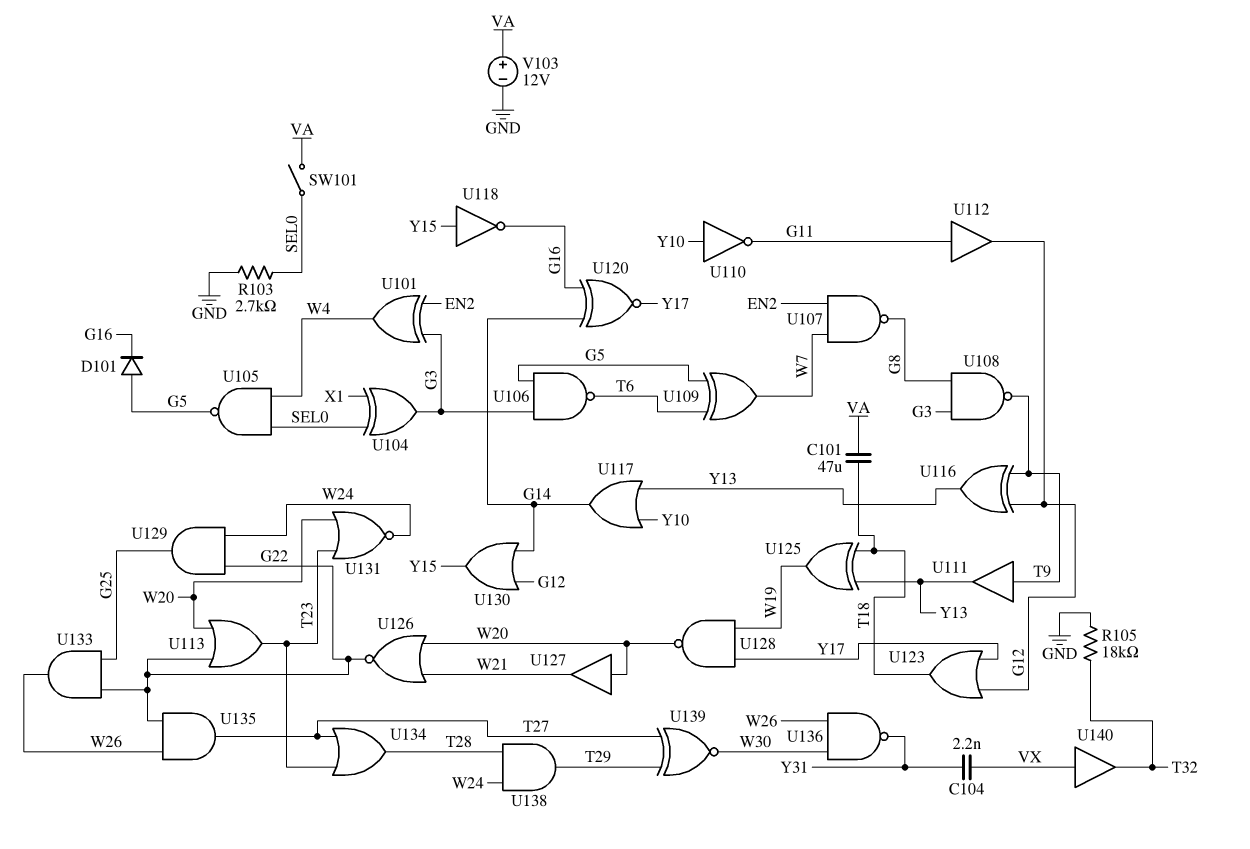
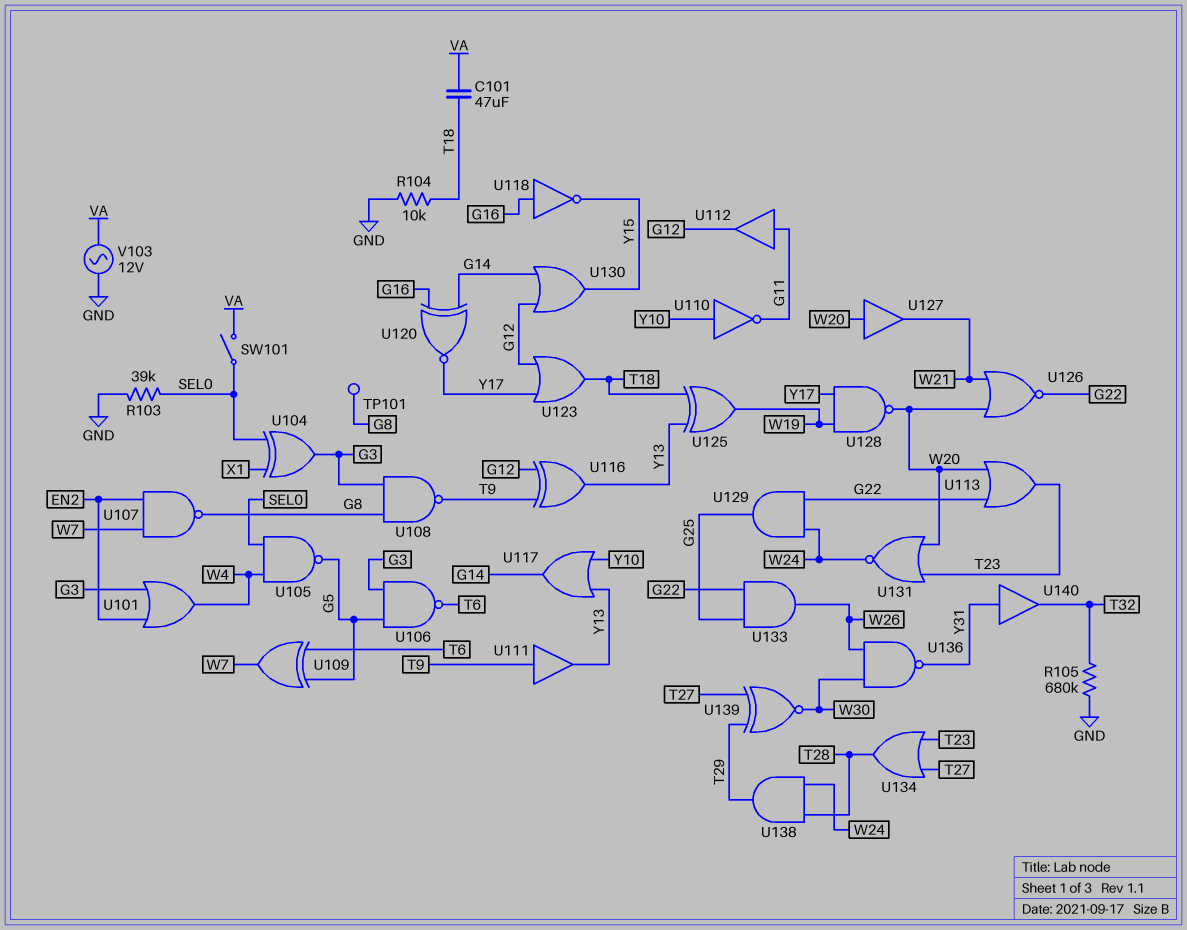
C104: 2.2nF (VX, Y31) -> none
D101: diode (A G5, K G16) -> none
R103: 2.7k (GND, SEL0) -> 39k (GND, SEL0)
R104: none -> 10k (GND, T18)
R105: 18k (GND, T32) -> 680k (GND, T32)
TP101: none -> test point (G8)
U101: XOR (in EN2, in G3, out W4) -> OR (in EN2, in G3, out W4)
U118: NOT (in Y15, out G16) -> NOT (in G16, out Y15)
U135: AND (in G22, in W26, out T27) -> none
U140: buffer (in VX, out T32) -> buffer (in Y31, out T32)
V103: 12V (plus VA, minus GND) -> AC 12V (GND, VA)

